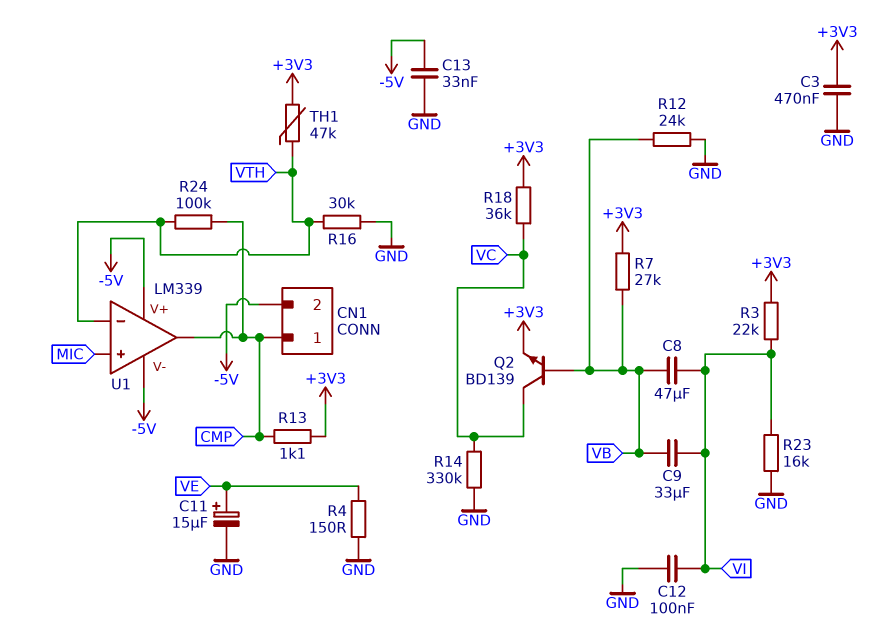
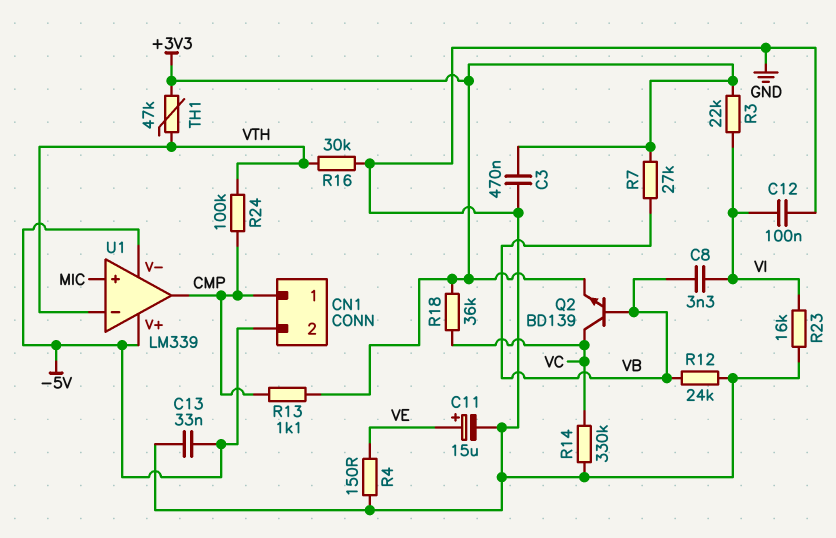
C8: 47uF (VB, VI) -> 3.3nF (VB, VI)
C9: 33uF (VB, VI) -> none

